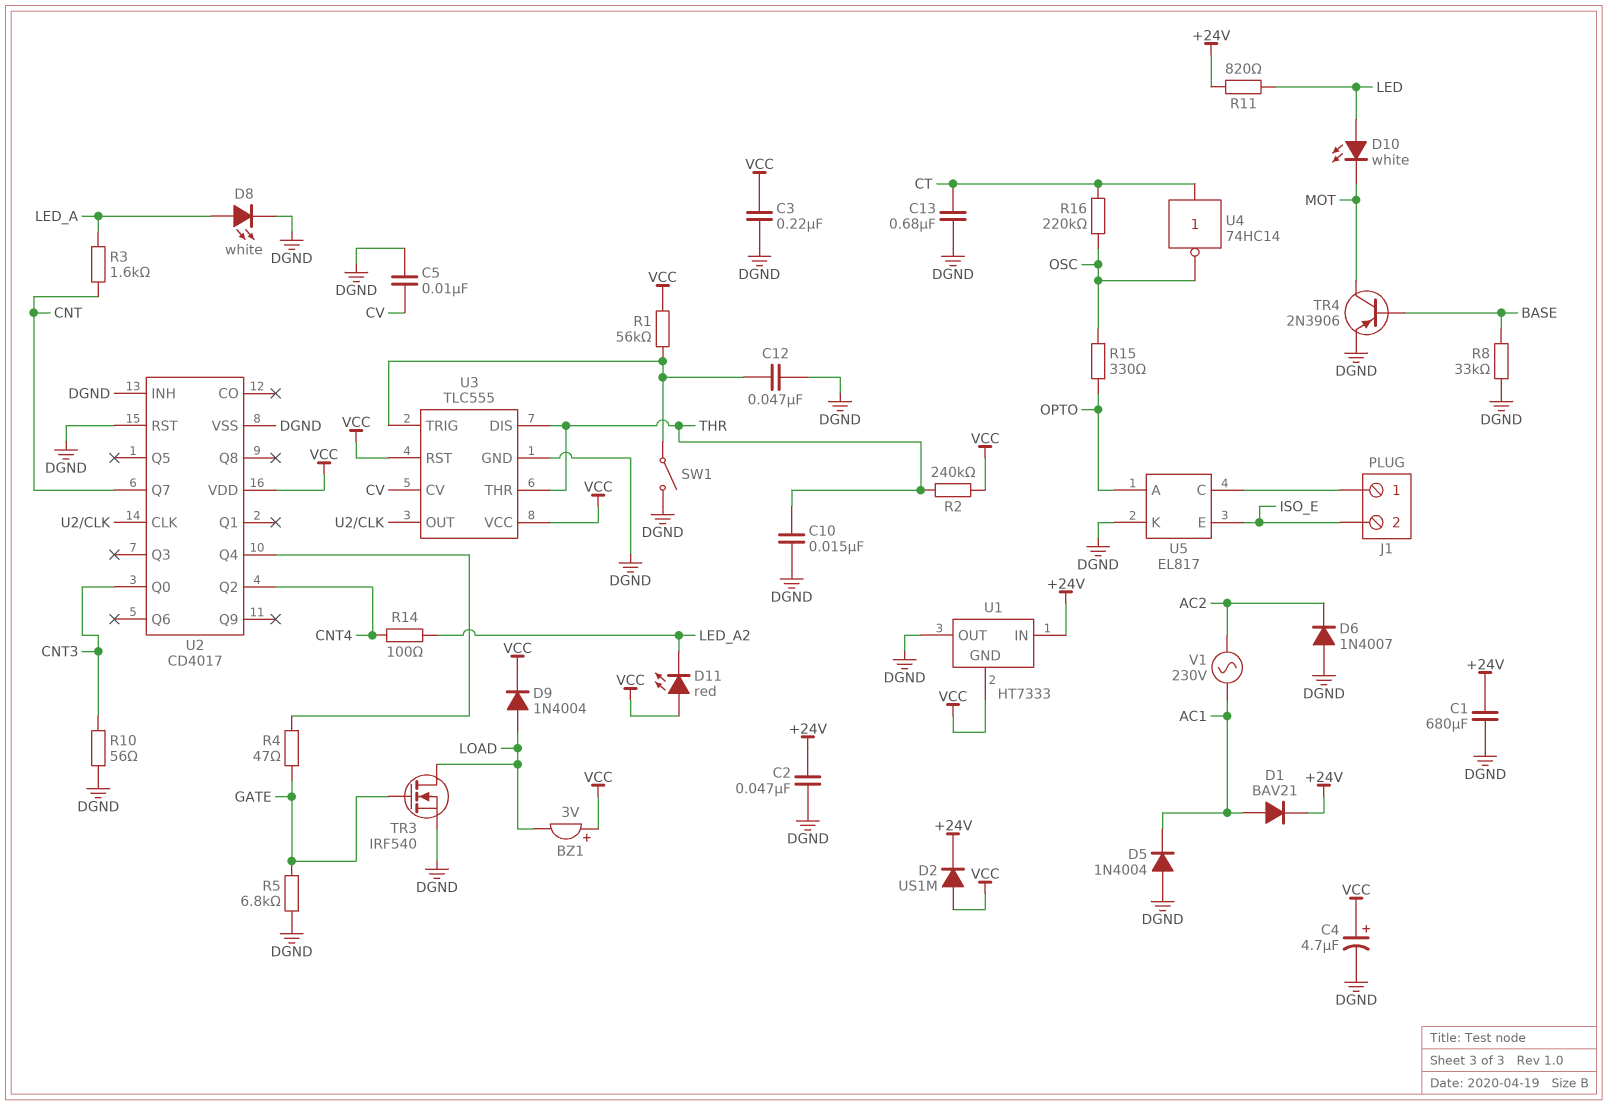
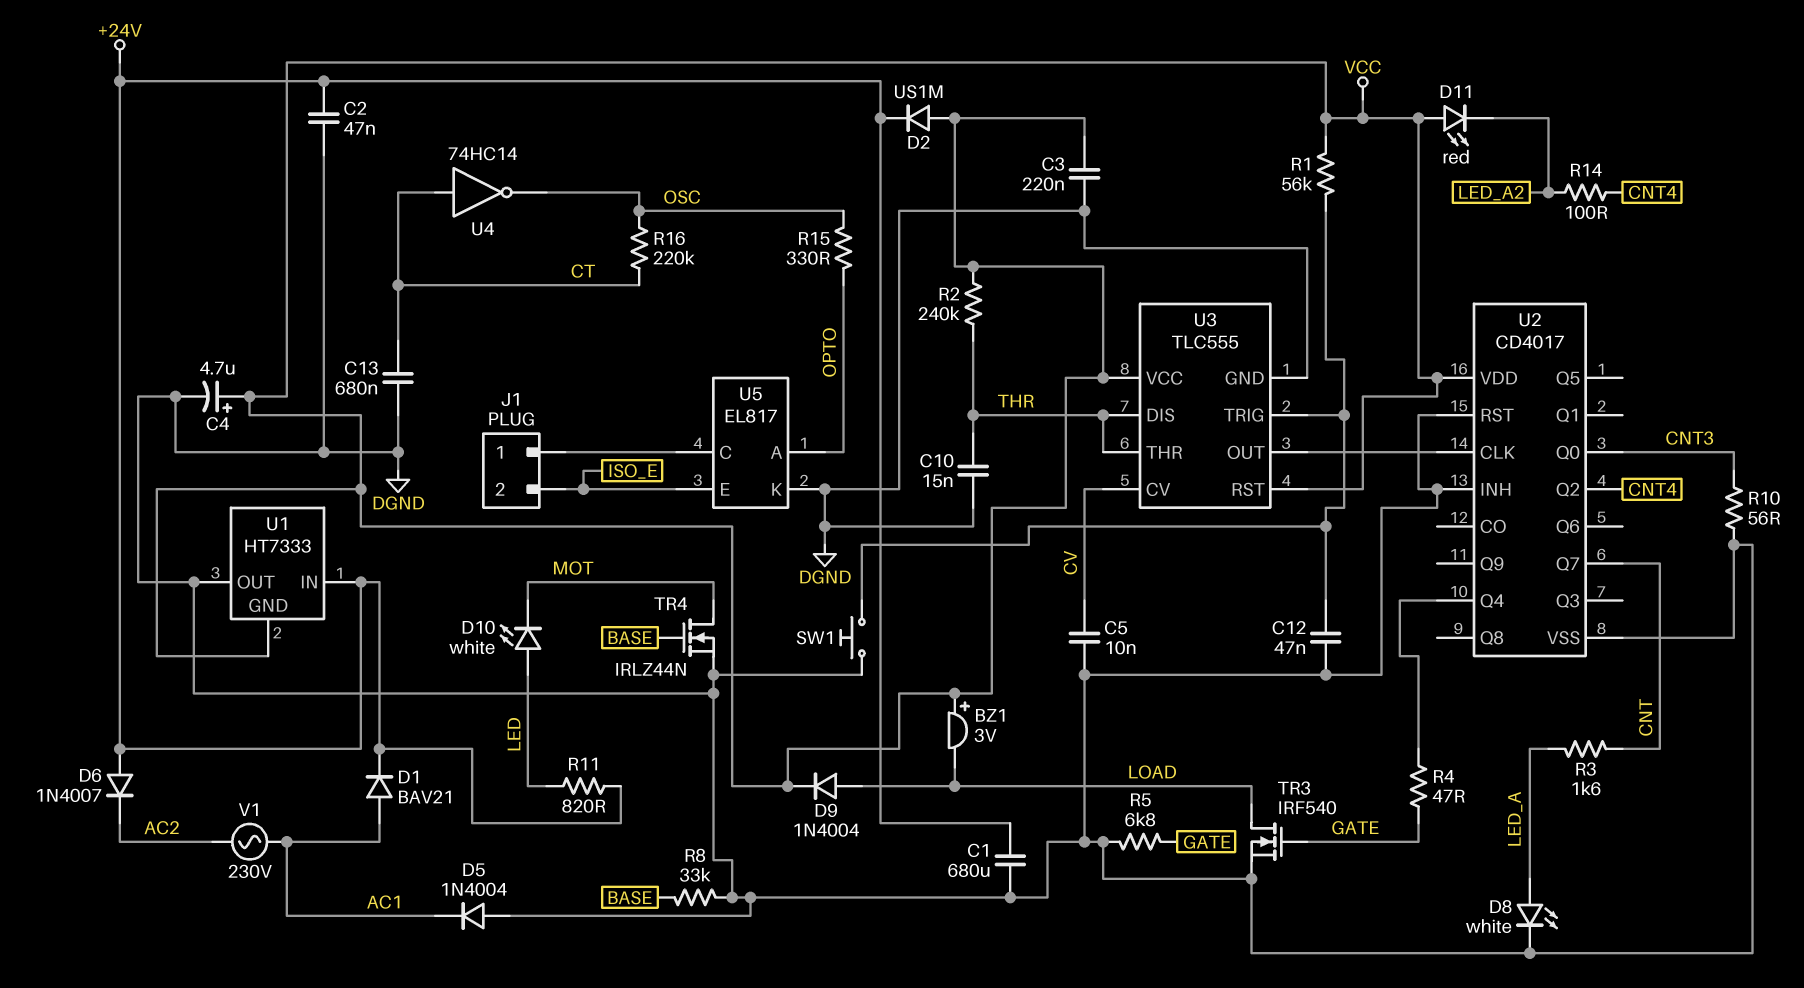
D6: diode 1N4007 (A DGND, K AC2) -> diode 1N4007 (A +24V, K AC2)
SW1: switch (DGND, U3/TRIG) -> button (DGND, U3/TRIG)
TR4: PNP 2N3906 (B BASE, C MOT, E DGND) -> NMOS IRLZ44N (G BASE, D MOT, S DGND)

